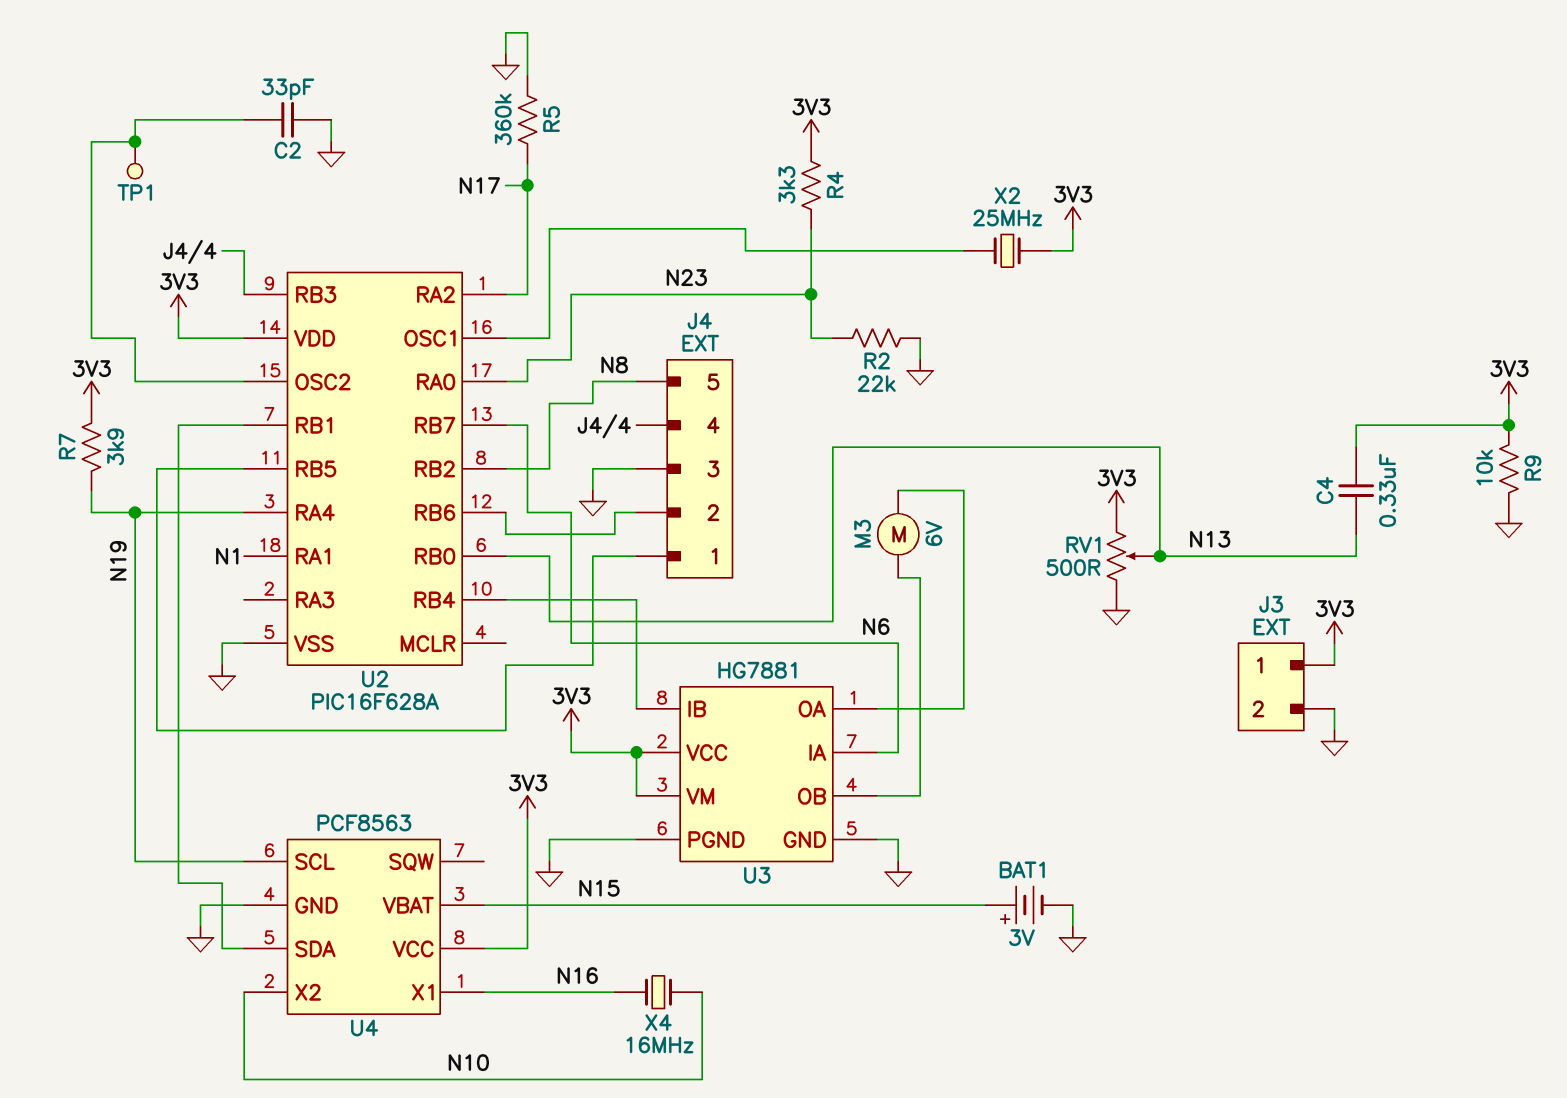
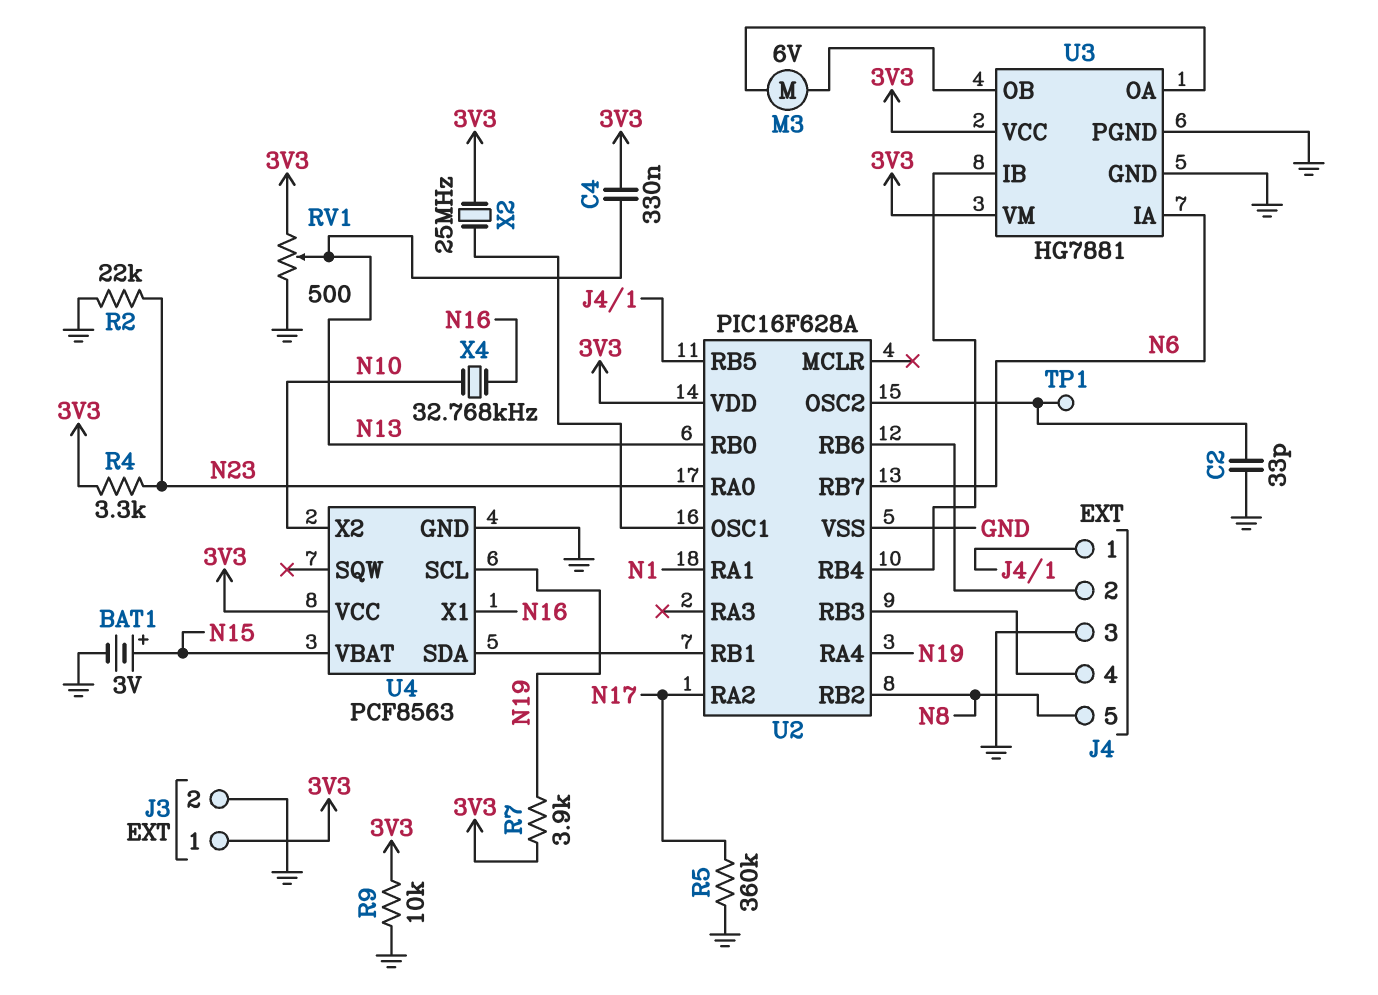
X4: 16MHz (N10, N16) -> 32.768kHz (N10, N16)

